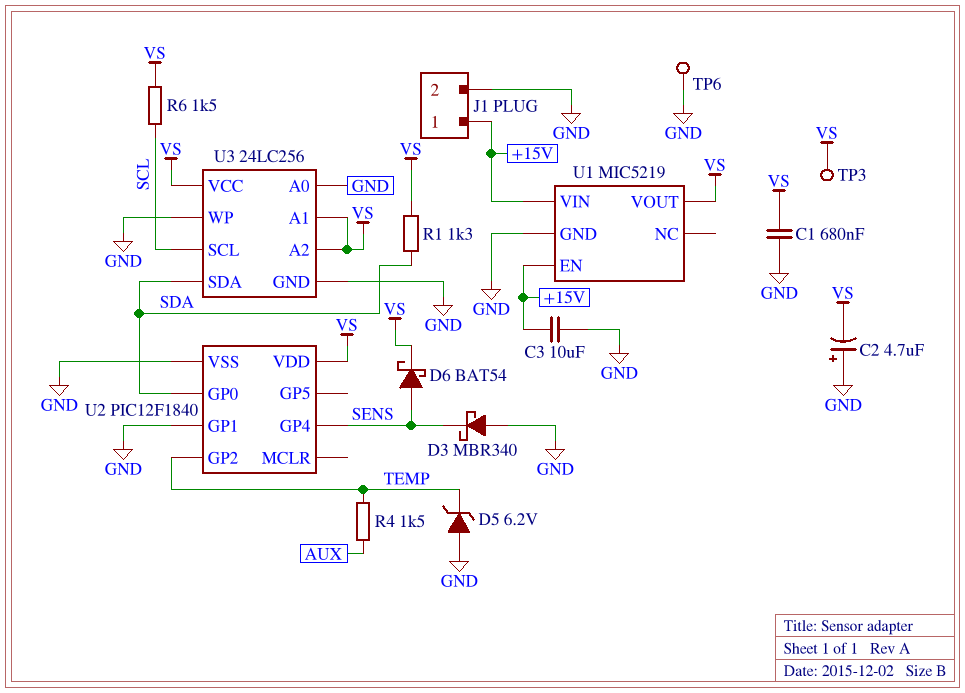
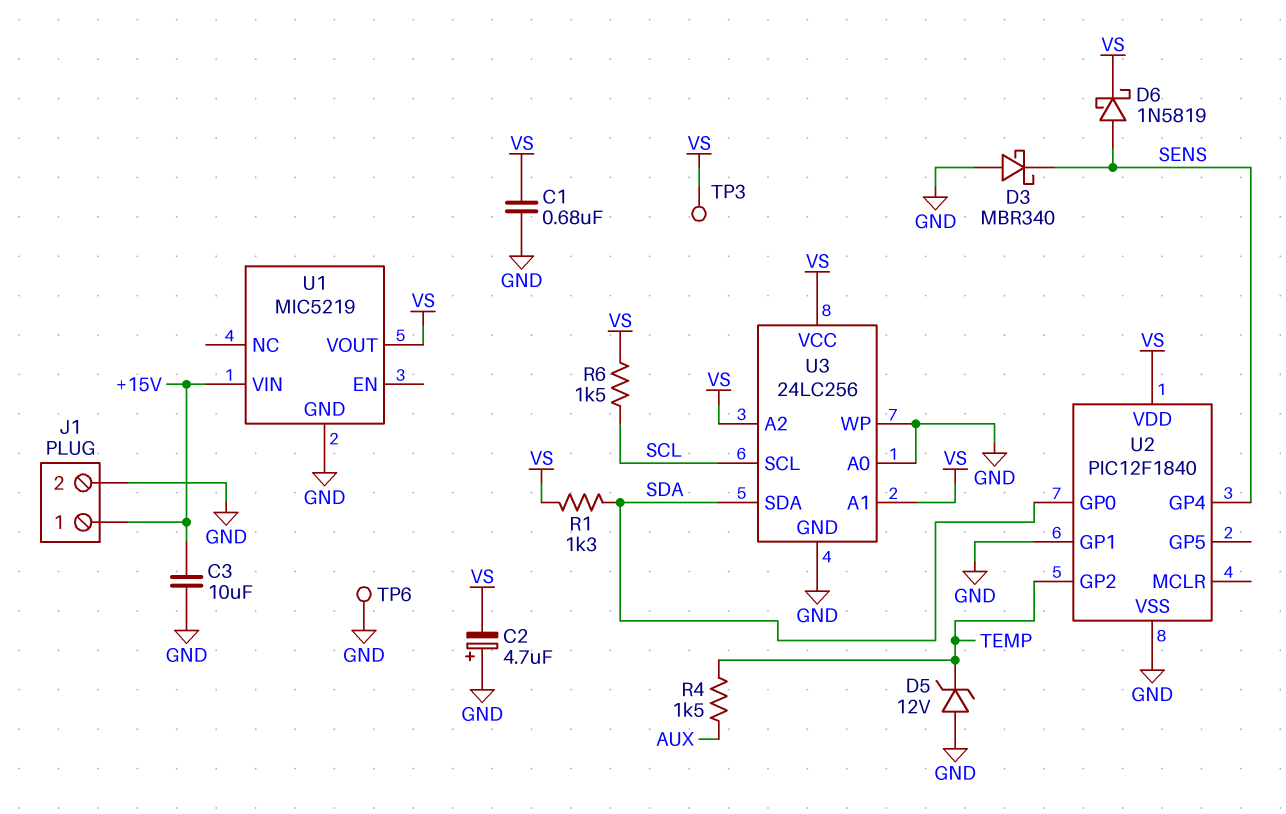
D5: zener 6.2V (A GND, K TEMP) -> zener 12V (A GND, K TEMP)
D6: schottky BAT54 (A SENS, K VS) -> schottky 1N5819 (A SENS, K VS)
U1 pin EN: +15V -> none

